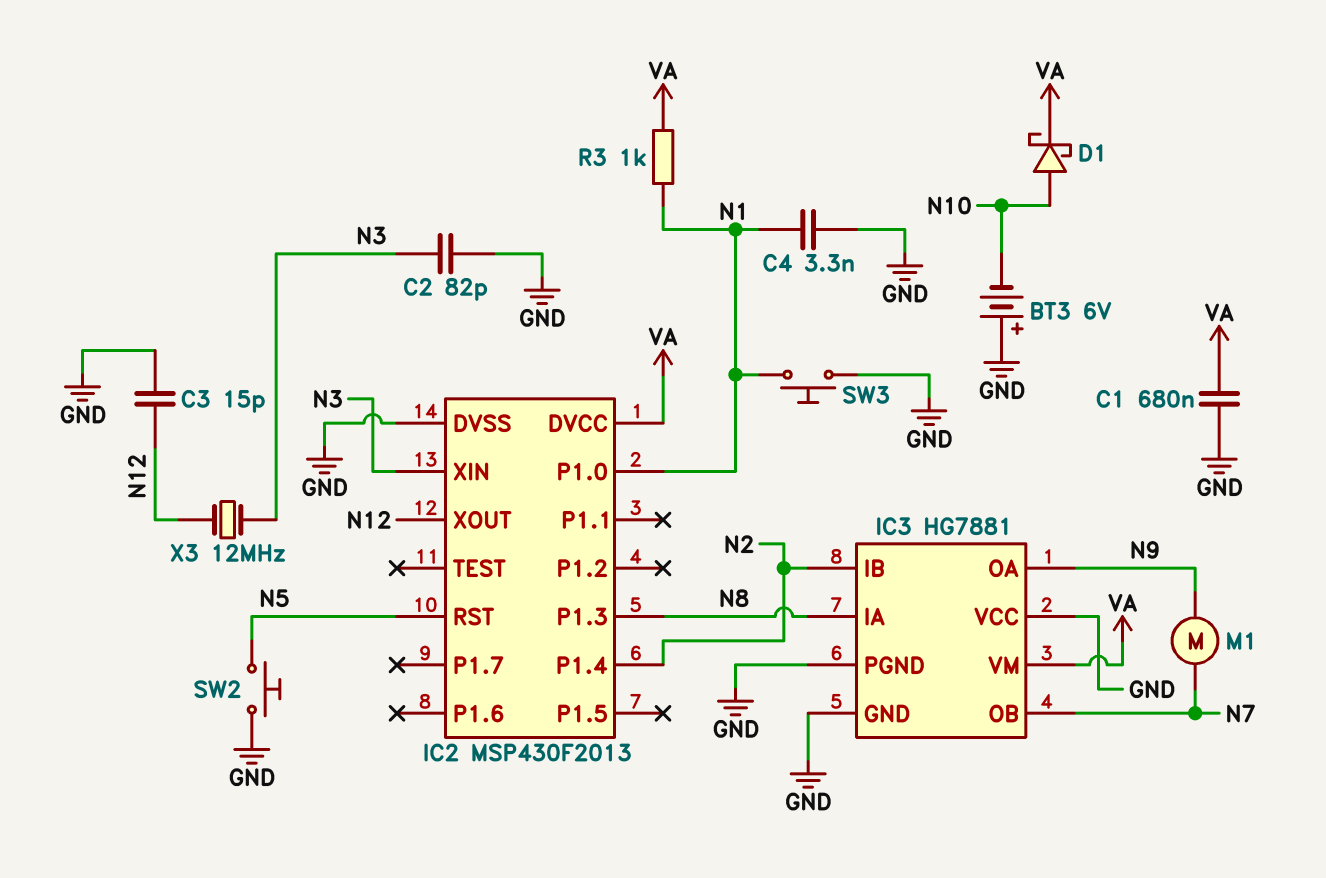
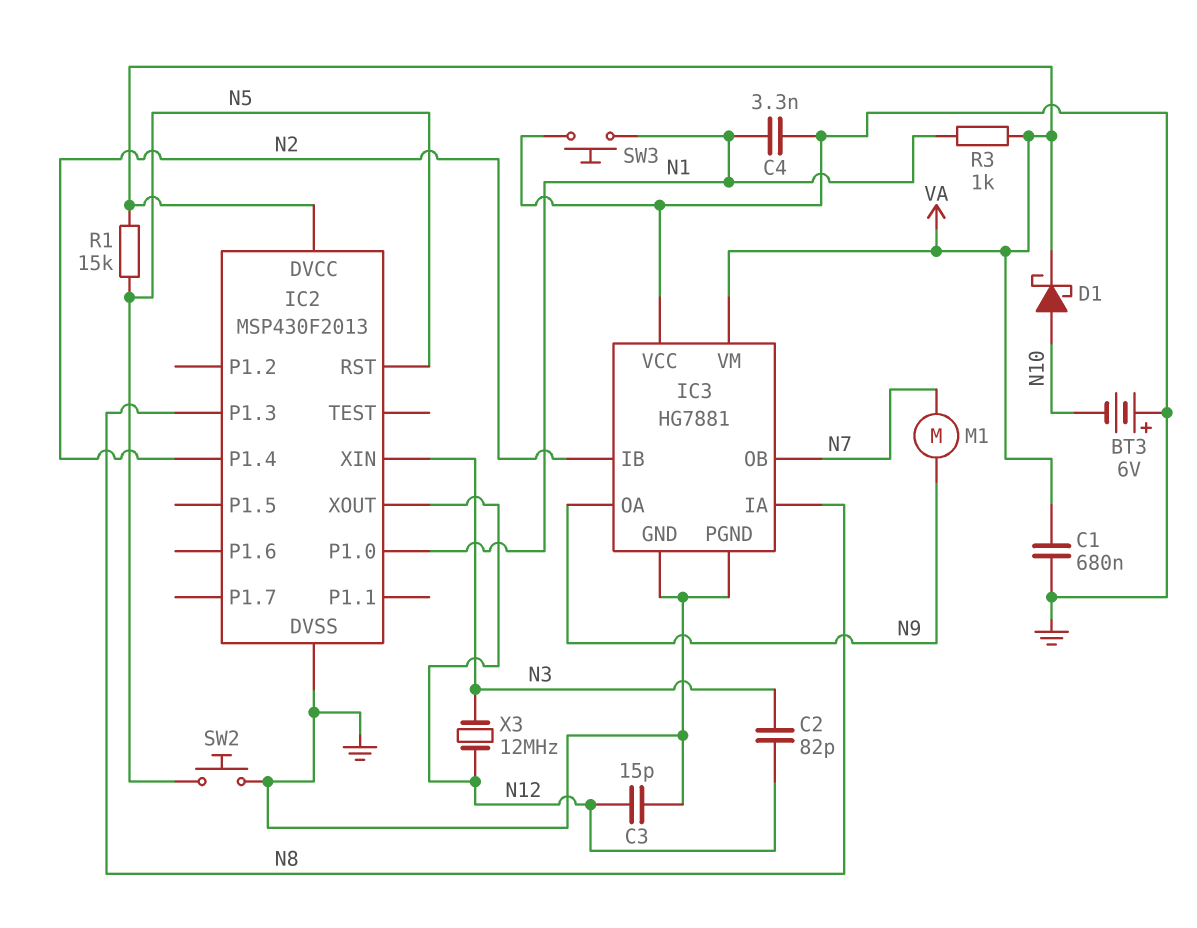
C2: 82pF (GND, N3) -> 82pF (N3, N12)
R1: none -> 15k (N5, VA)

